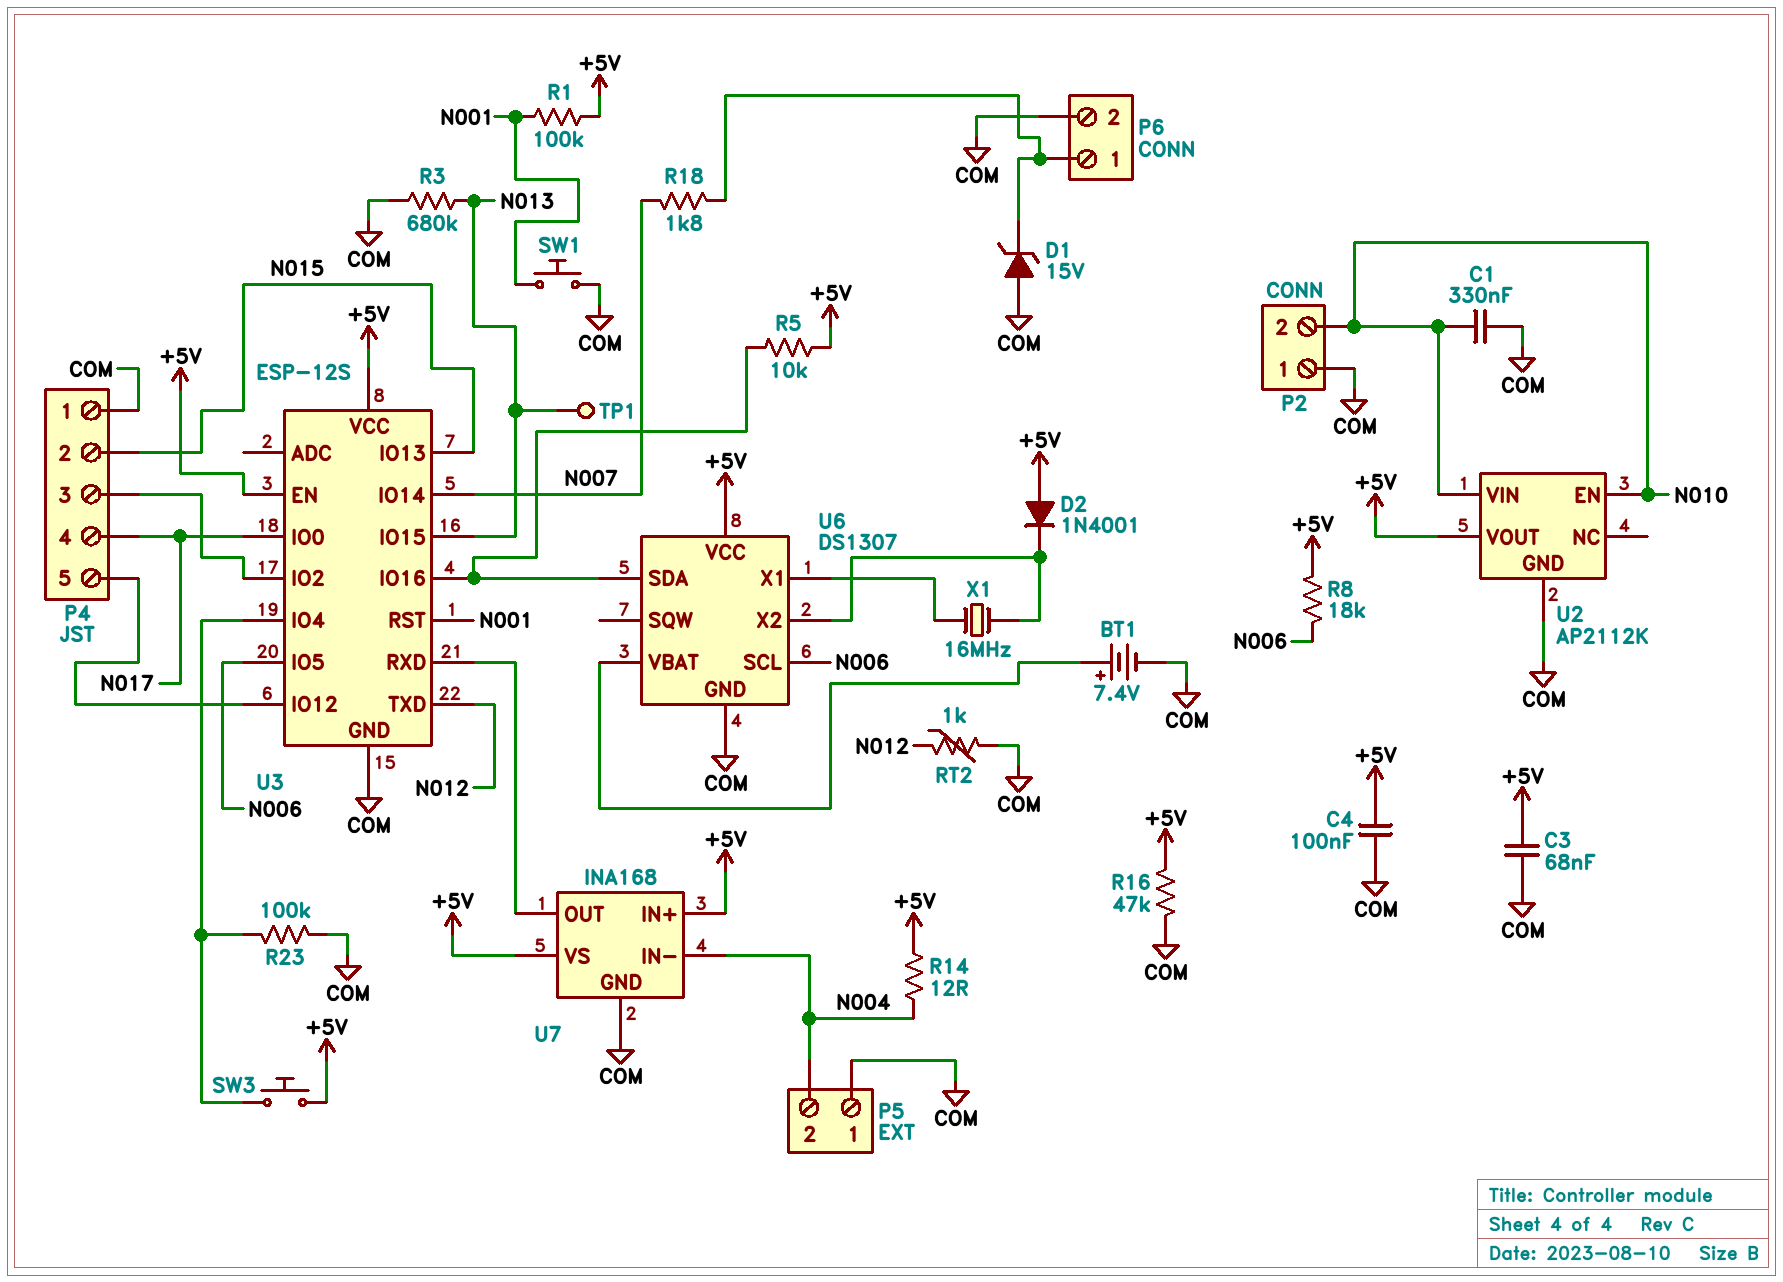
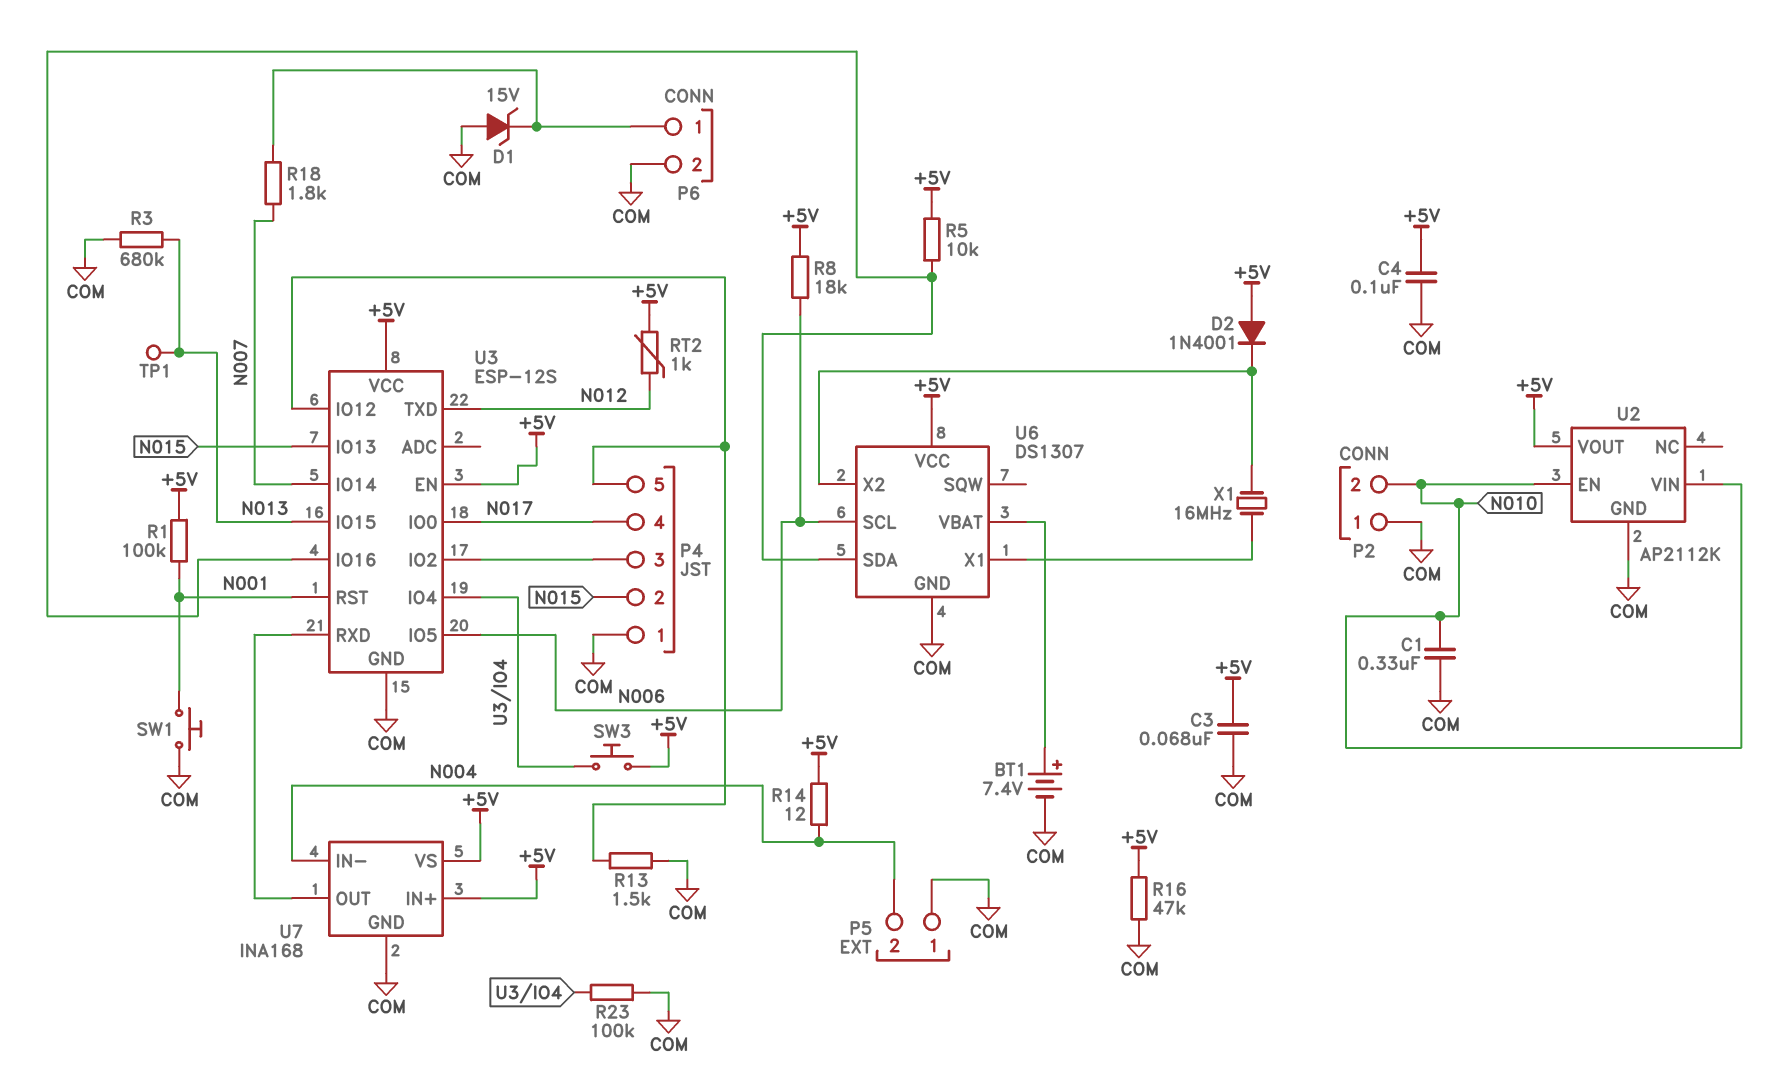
R13: none -> 1.5k (COM, P4/5)
RT2: 1k (COM, N012) -> 1k (+5V, N012)

